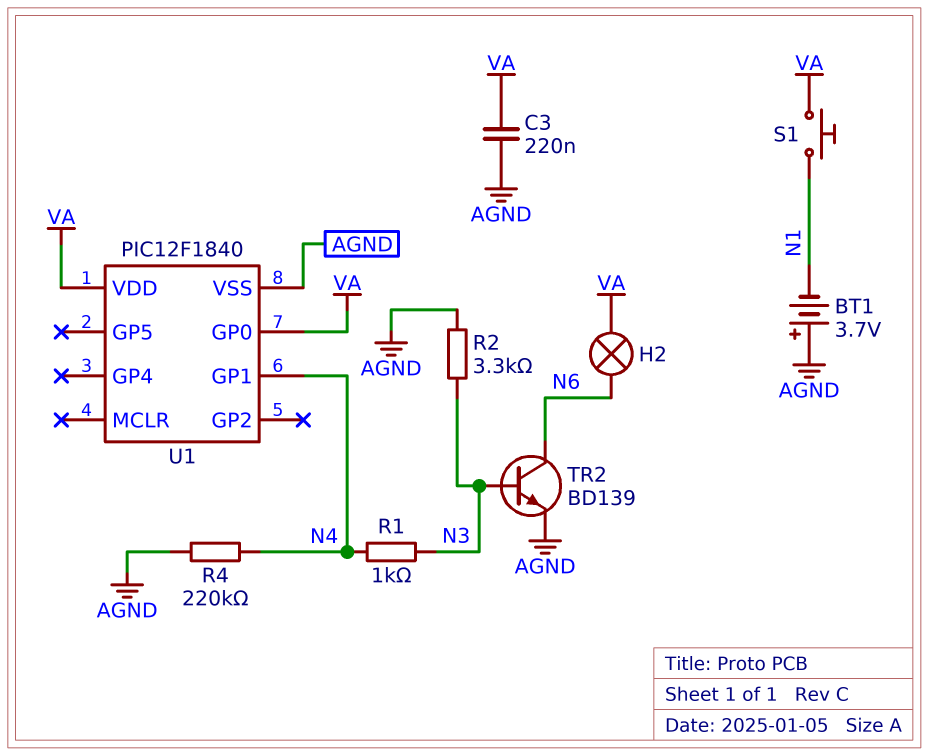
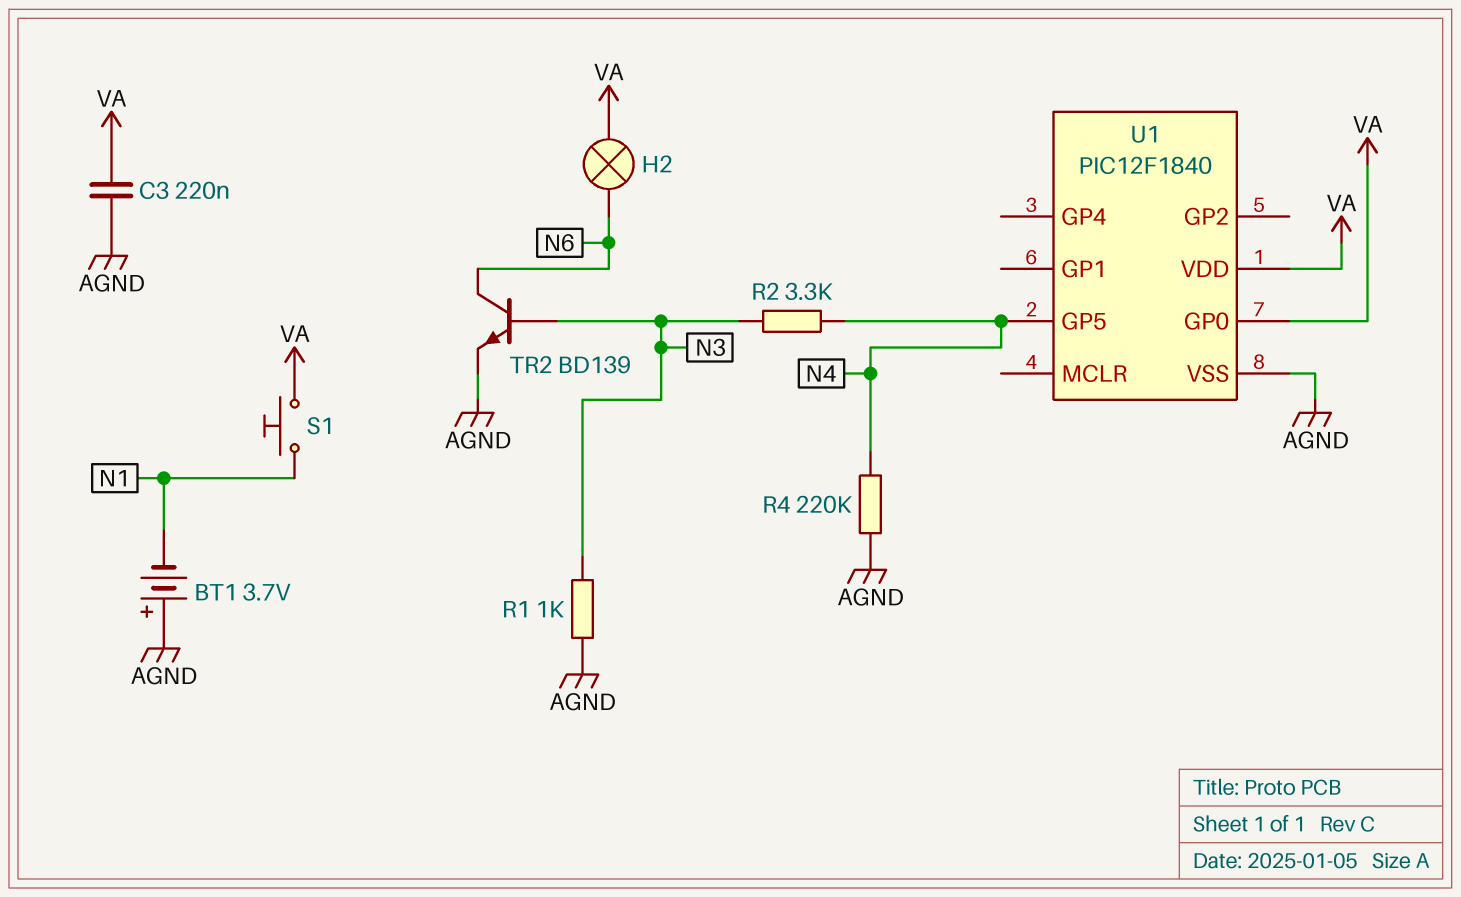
R1: 1k (N3, N4) -> 1k (AGND, N3)
R2: 3.3k (AGND, N3) -> 3.3k (N3, N4)
U1 pin GP1: N4 -> none
U1 pin GP5: none -> N4

